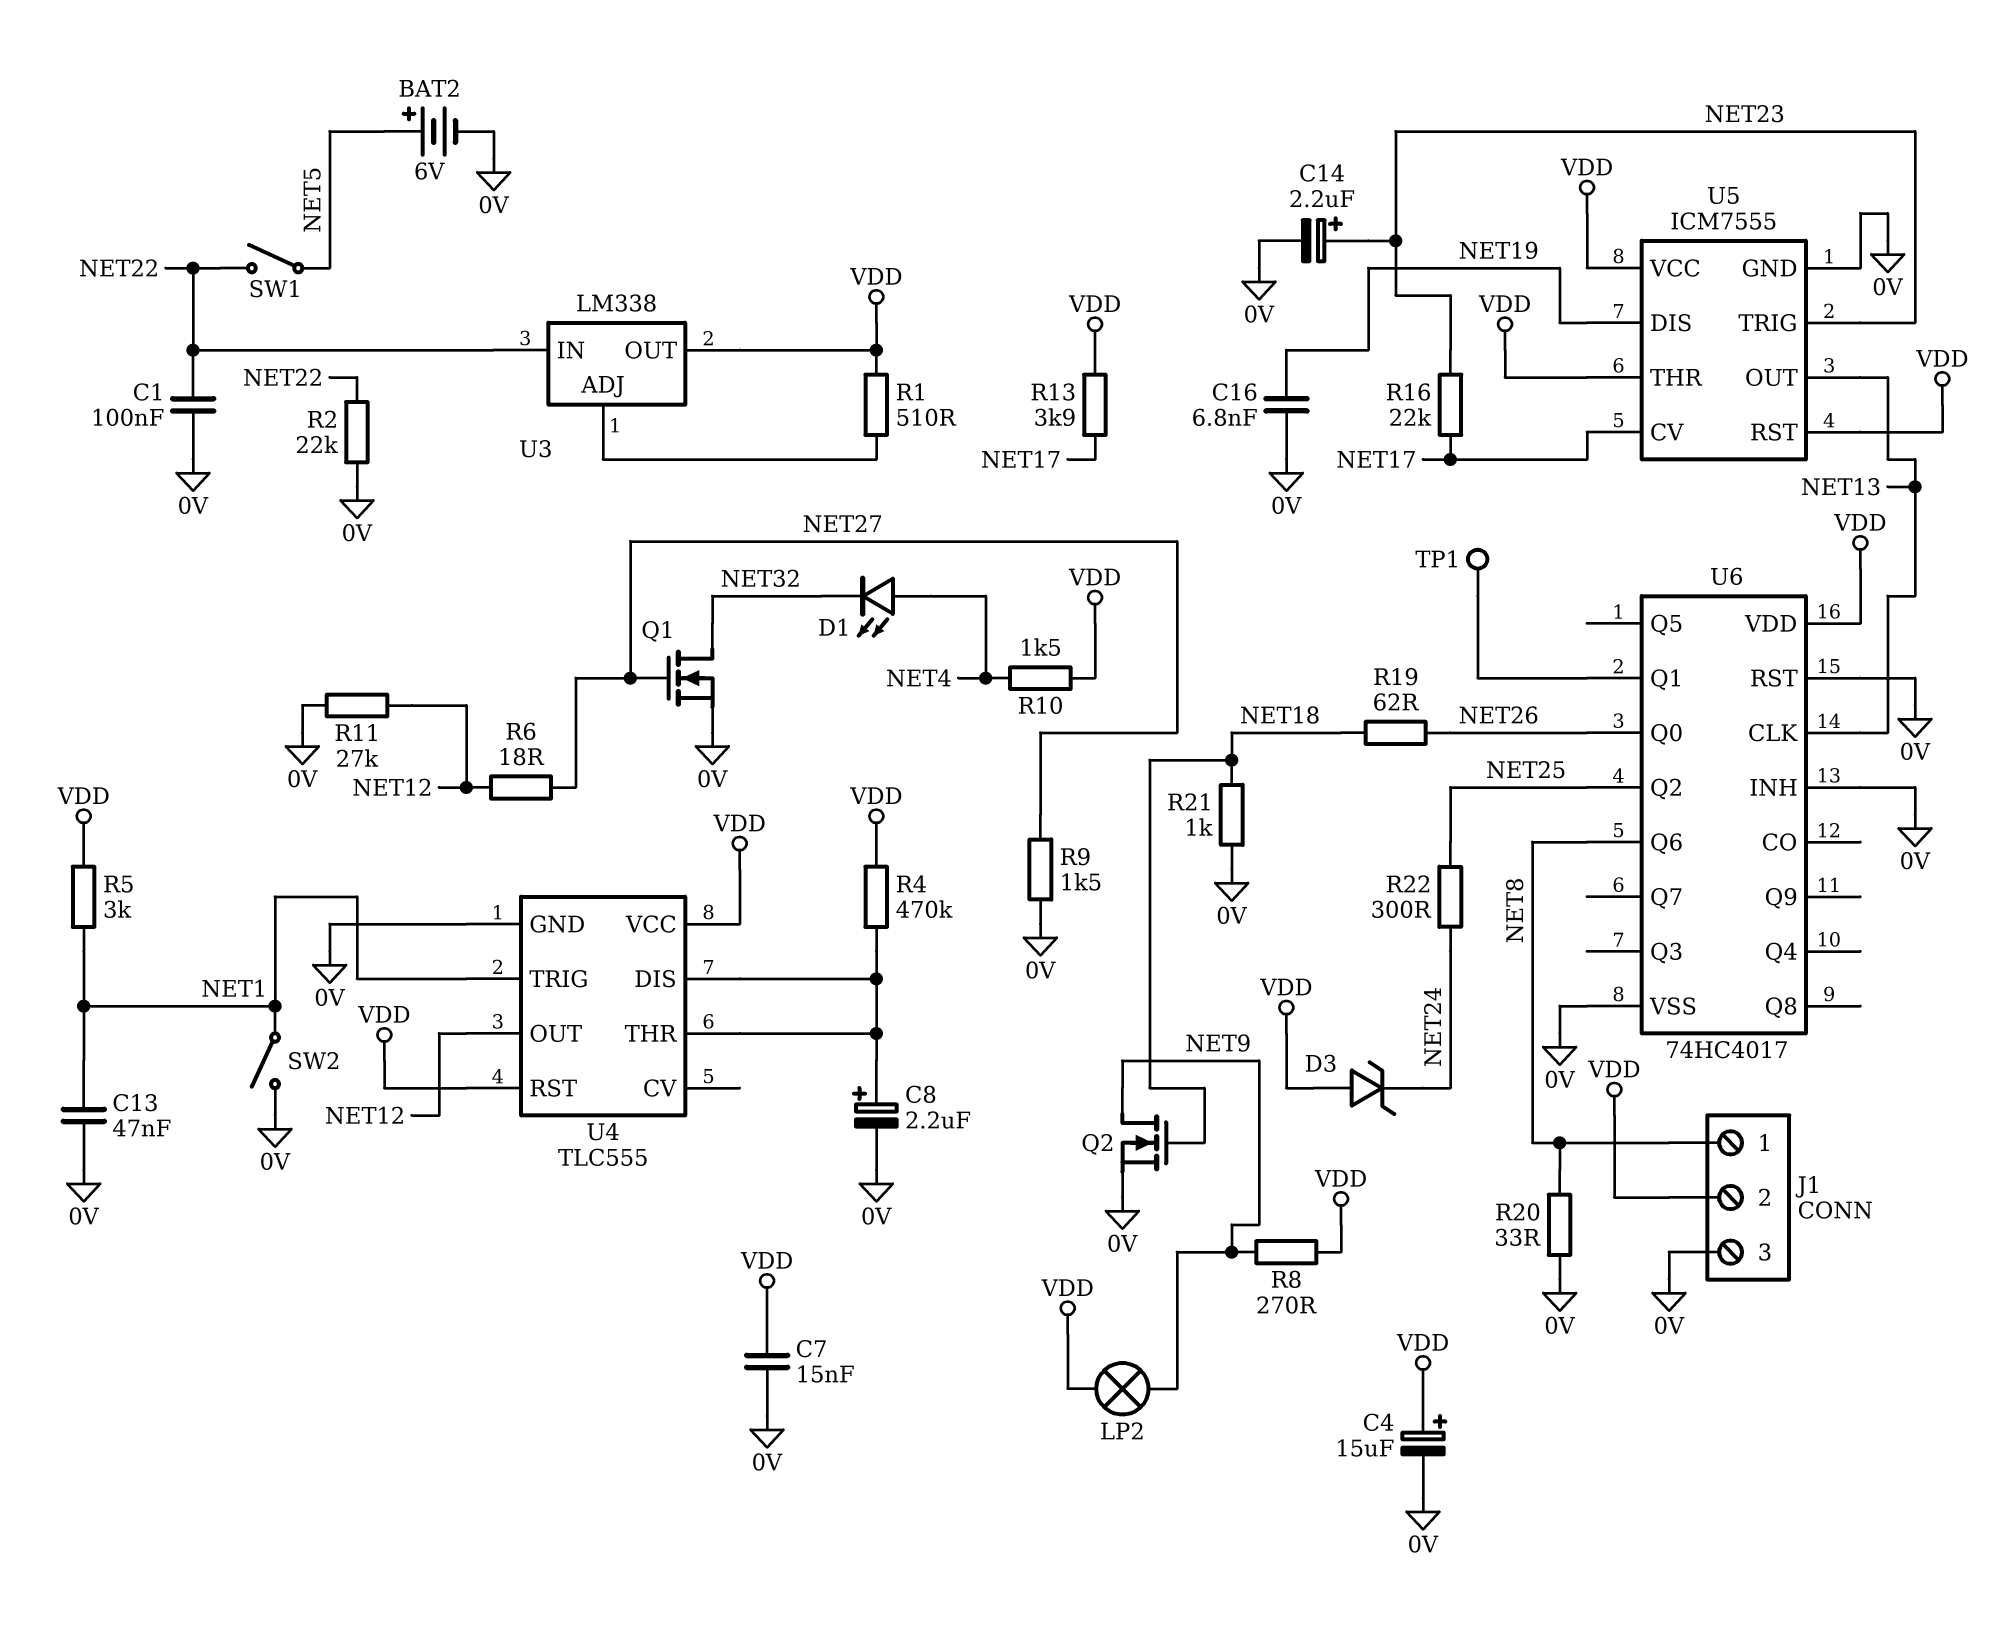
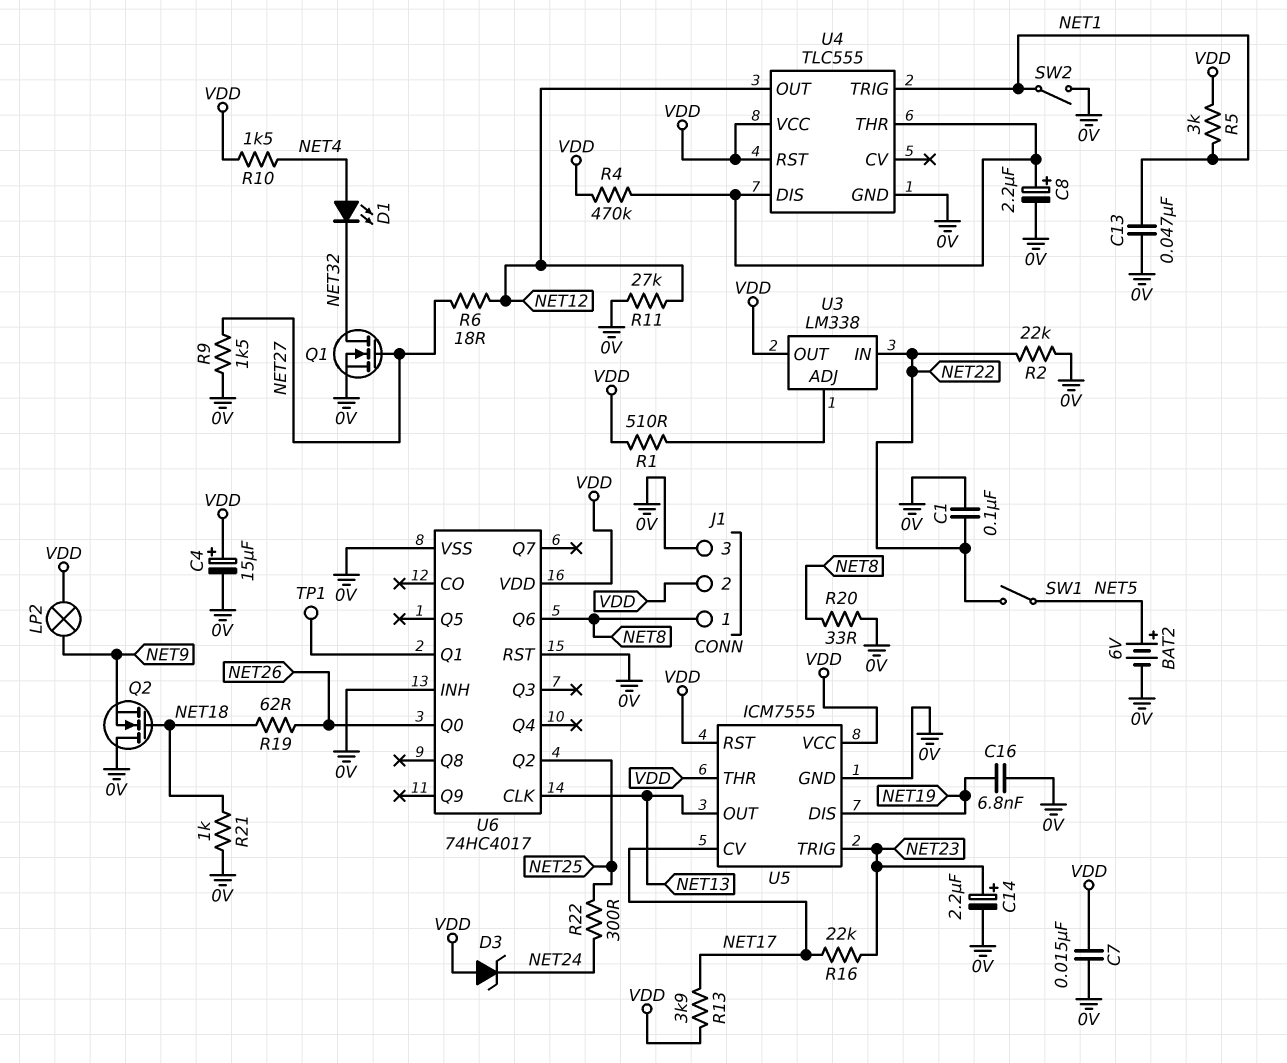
Q2: NMOS (G NET18, D NET9, S 0V) -> NMOS (G NET18, D 0V, S NET9)
R8: 270 (NET9, VDD) -> none

